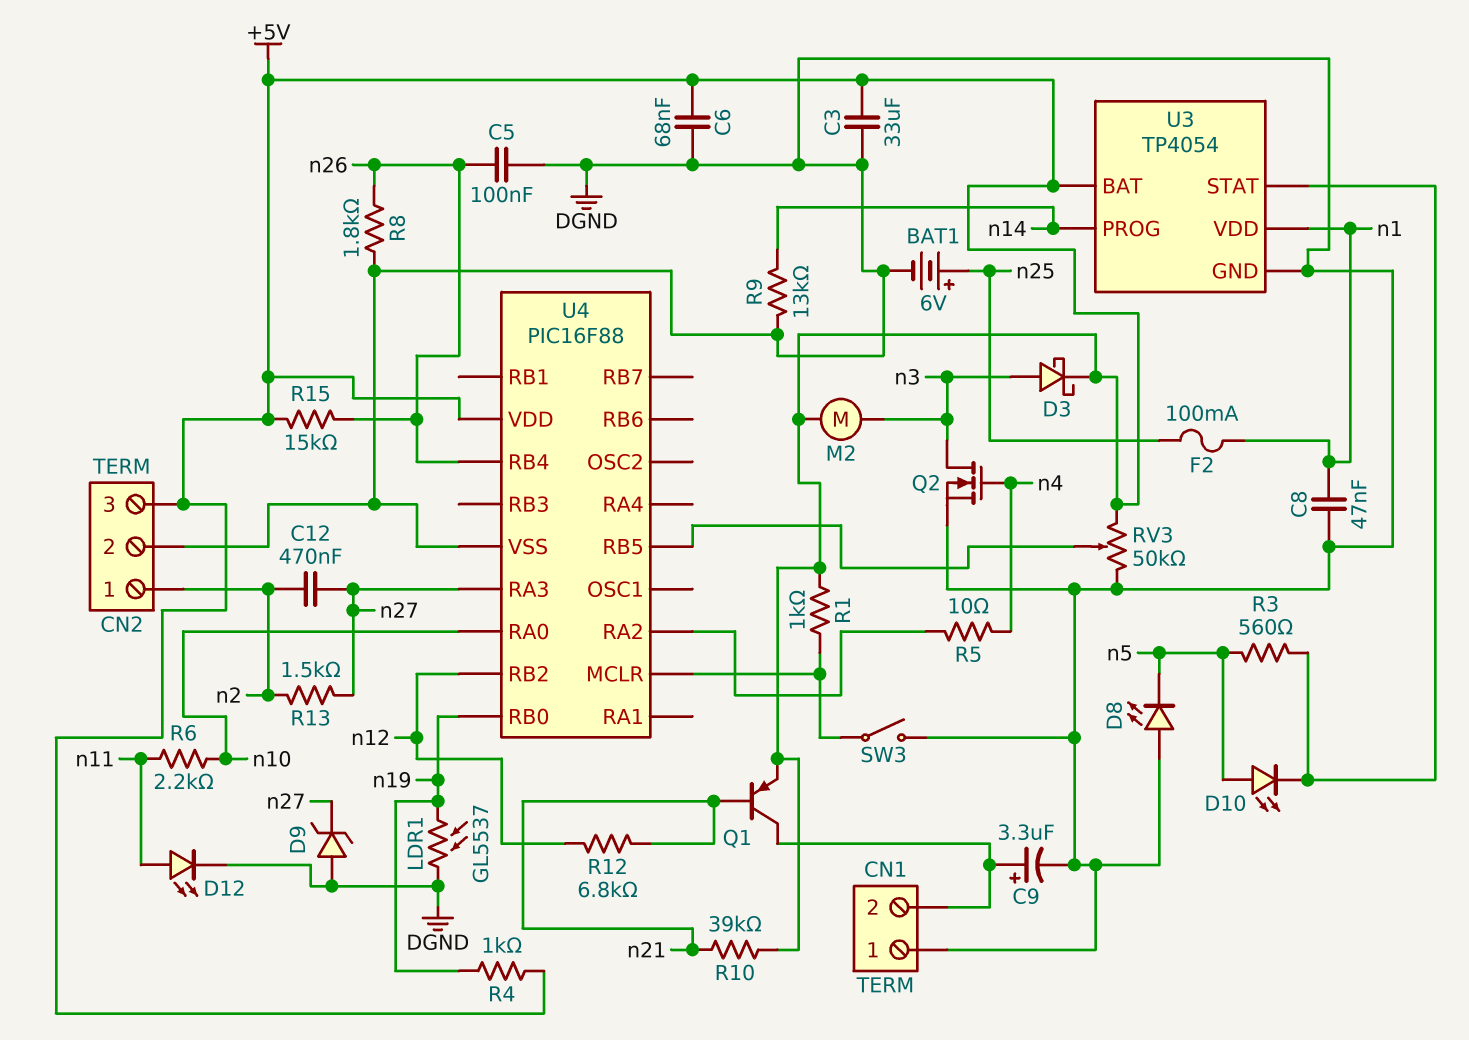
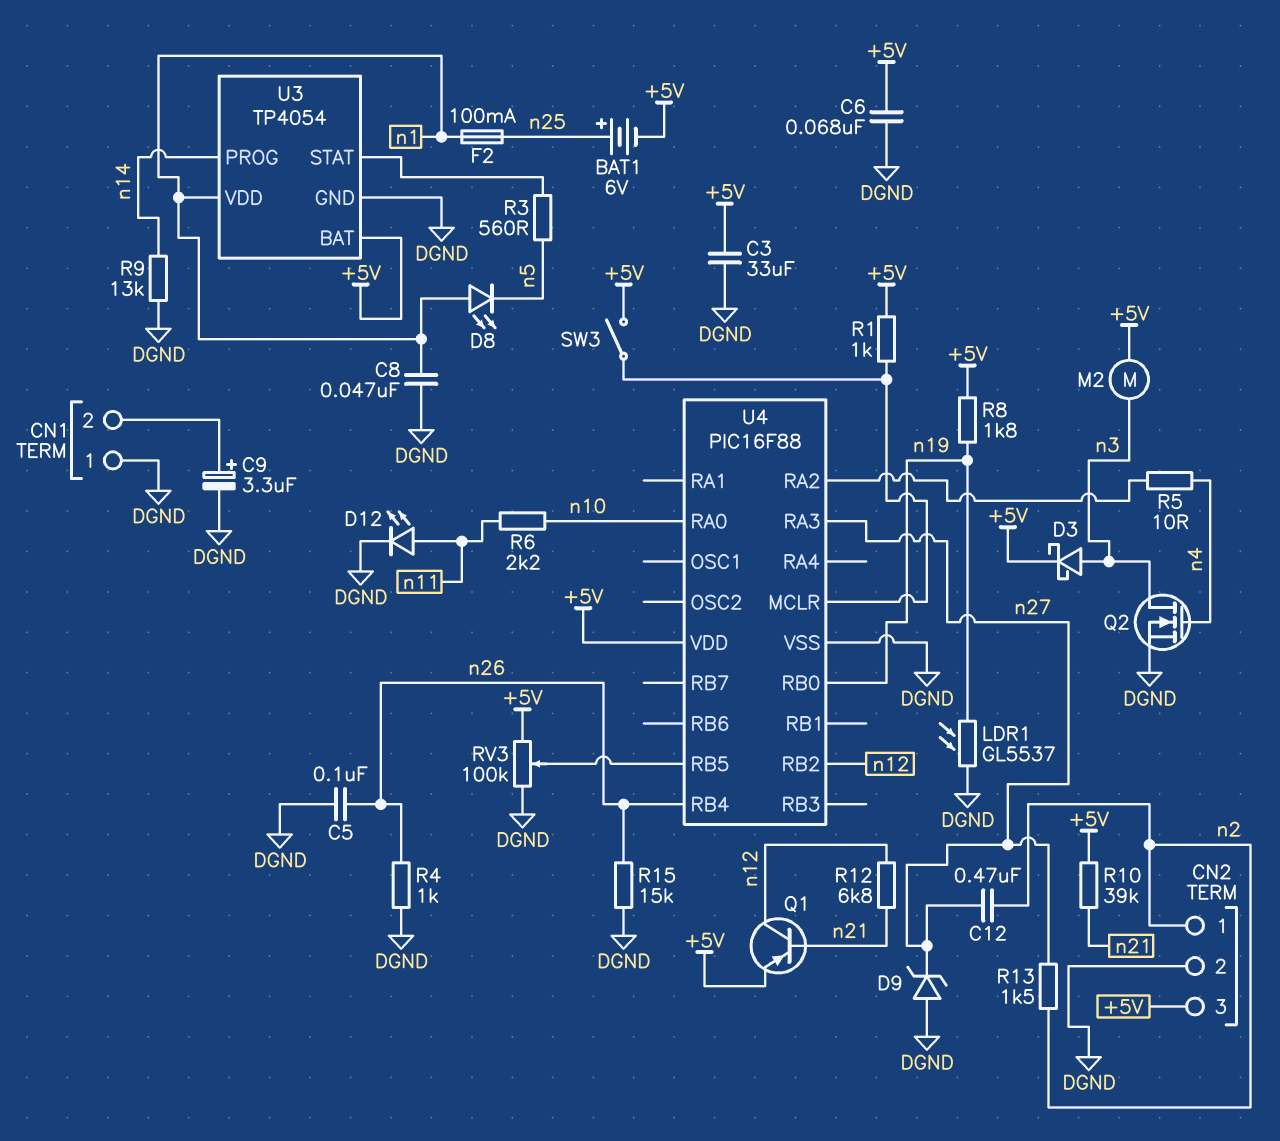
BAT1: 6V (plus n25, minus DGND) -> 6V (plus n25, minus +5V)
D8: LED (A DGND, K n5) -> LED (A n1, K n5)
D10: LED (A n5, K U3/STAT) -> none
Q1: PNP (B n21, C CN1/2, E +5V) -> PNP (B n21, C n12, E +5V)
R4: 1k (+5V, n19) -> 1k (DGND, n26)
R8: 1.8k (DGND, n26) -> 1.8k (+5V, n19)
R15: 15k (+5V, n26) -> 15k (DGND, n26)
RV3: 50k (+5V, DGND, wiper U4/RB5) -> 100k (+5V, DGND, wiper U4/RB5)
SW3: switch (DGND, U4/MCLR) -> switch (+5V, U4/MCLR)

